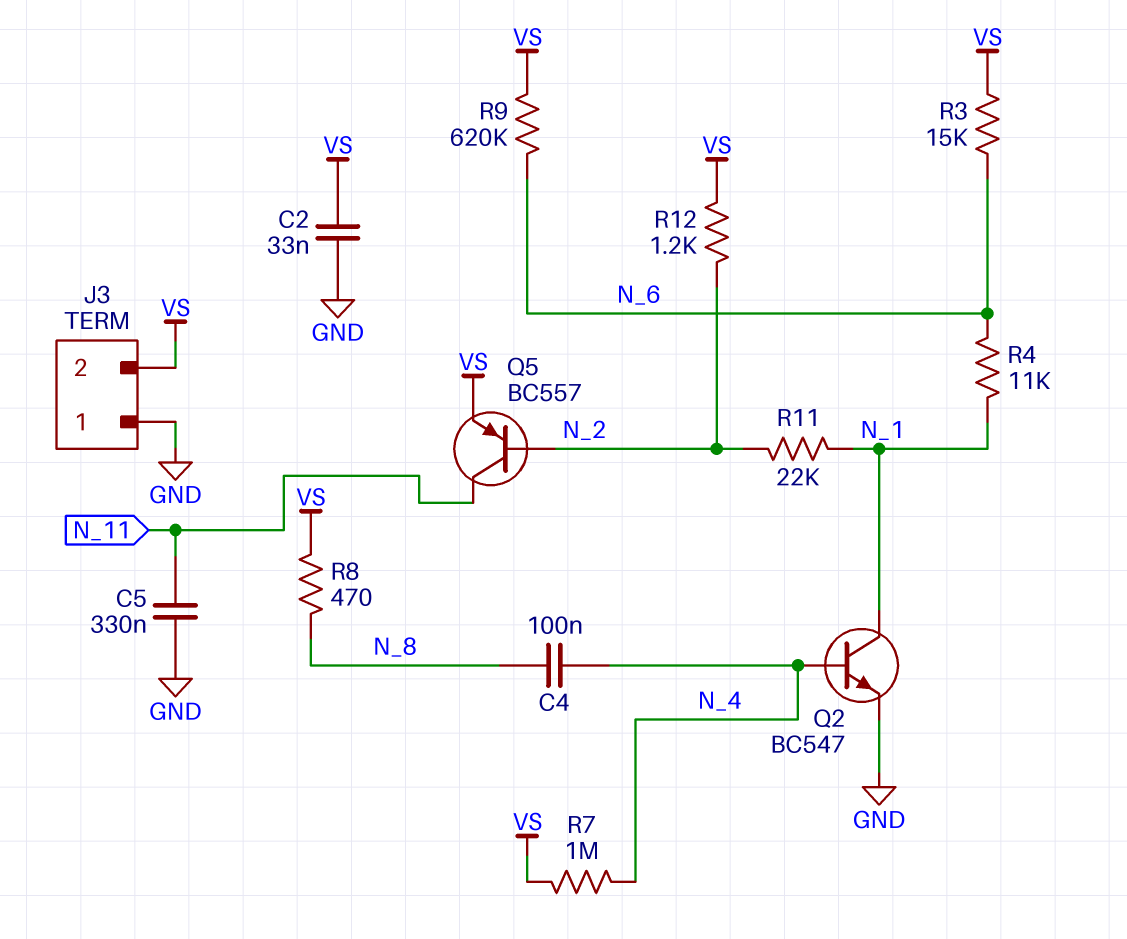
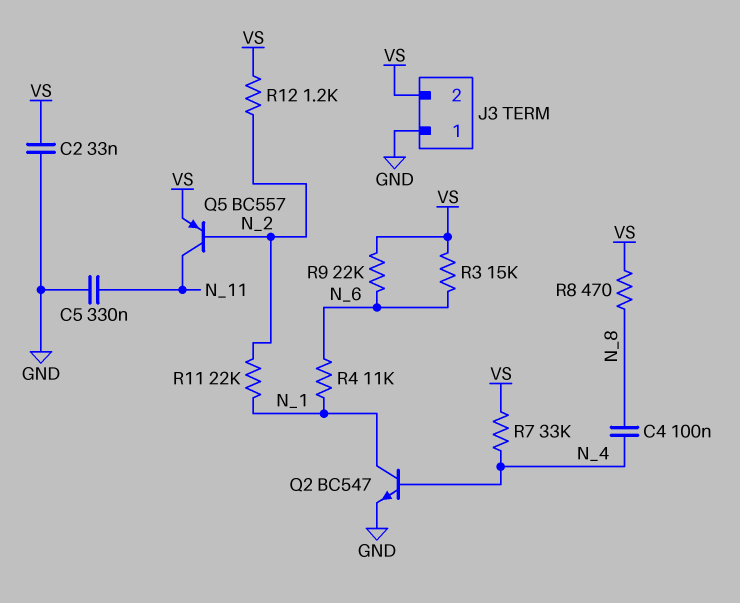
R7: 1M (N_4, VS) -> 33k (N_4, VS)
R9: 620k (N_6, VS) -> 22k (N_6, VS)

